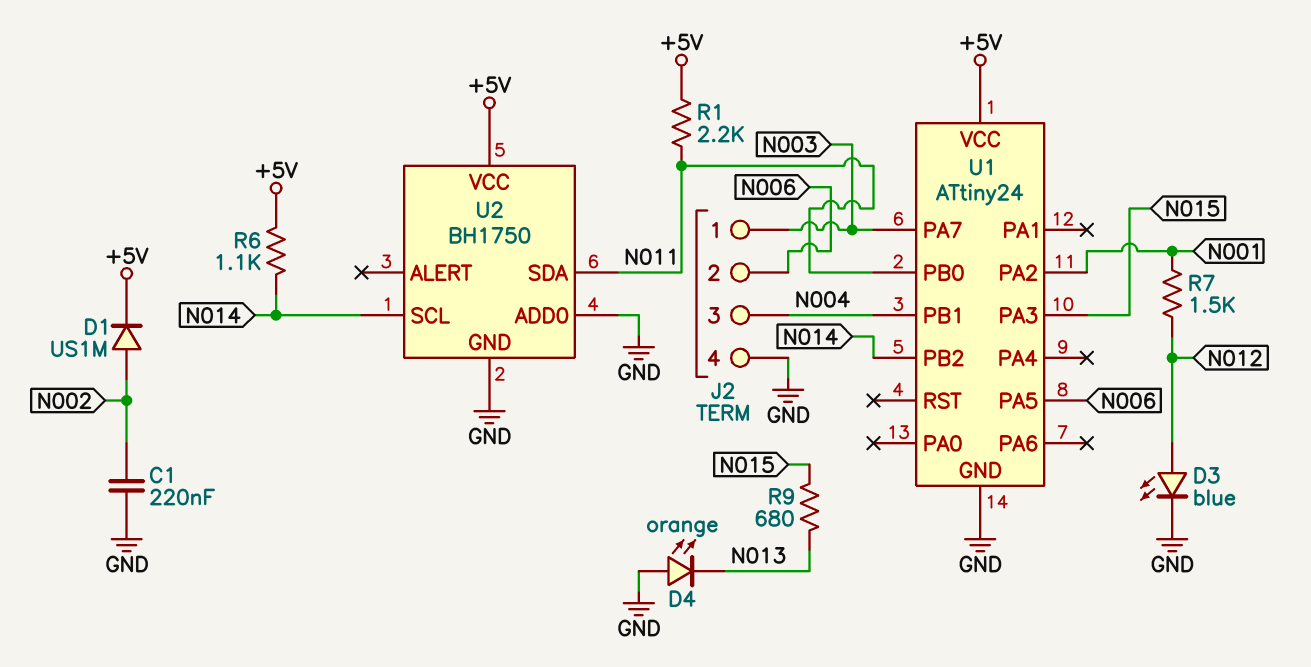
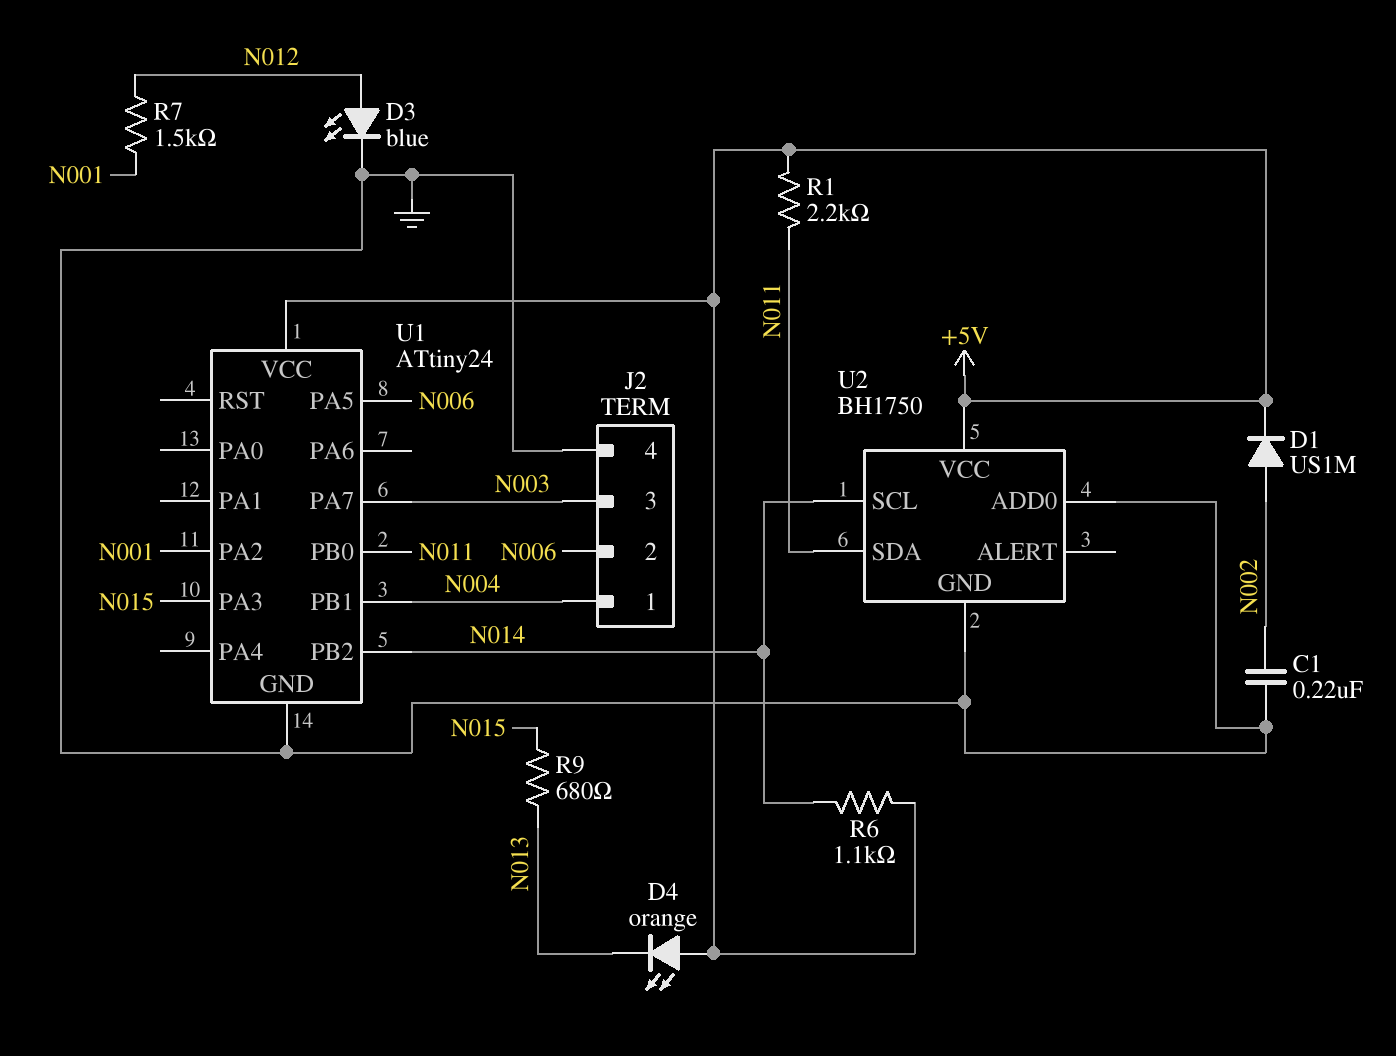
D4: LED orange (A GND, K N013) -> LED orange (A +5V, K N013)
J2 pin 1: N003 -> N004
J2 pin 3: N004 -> N003

